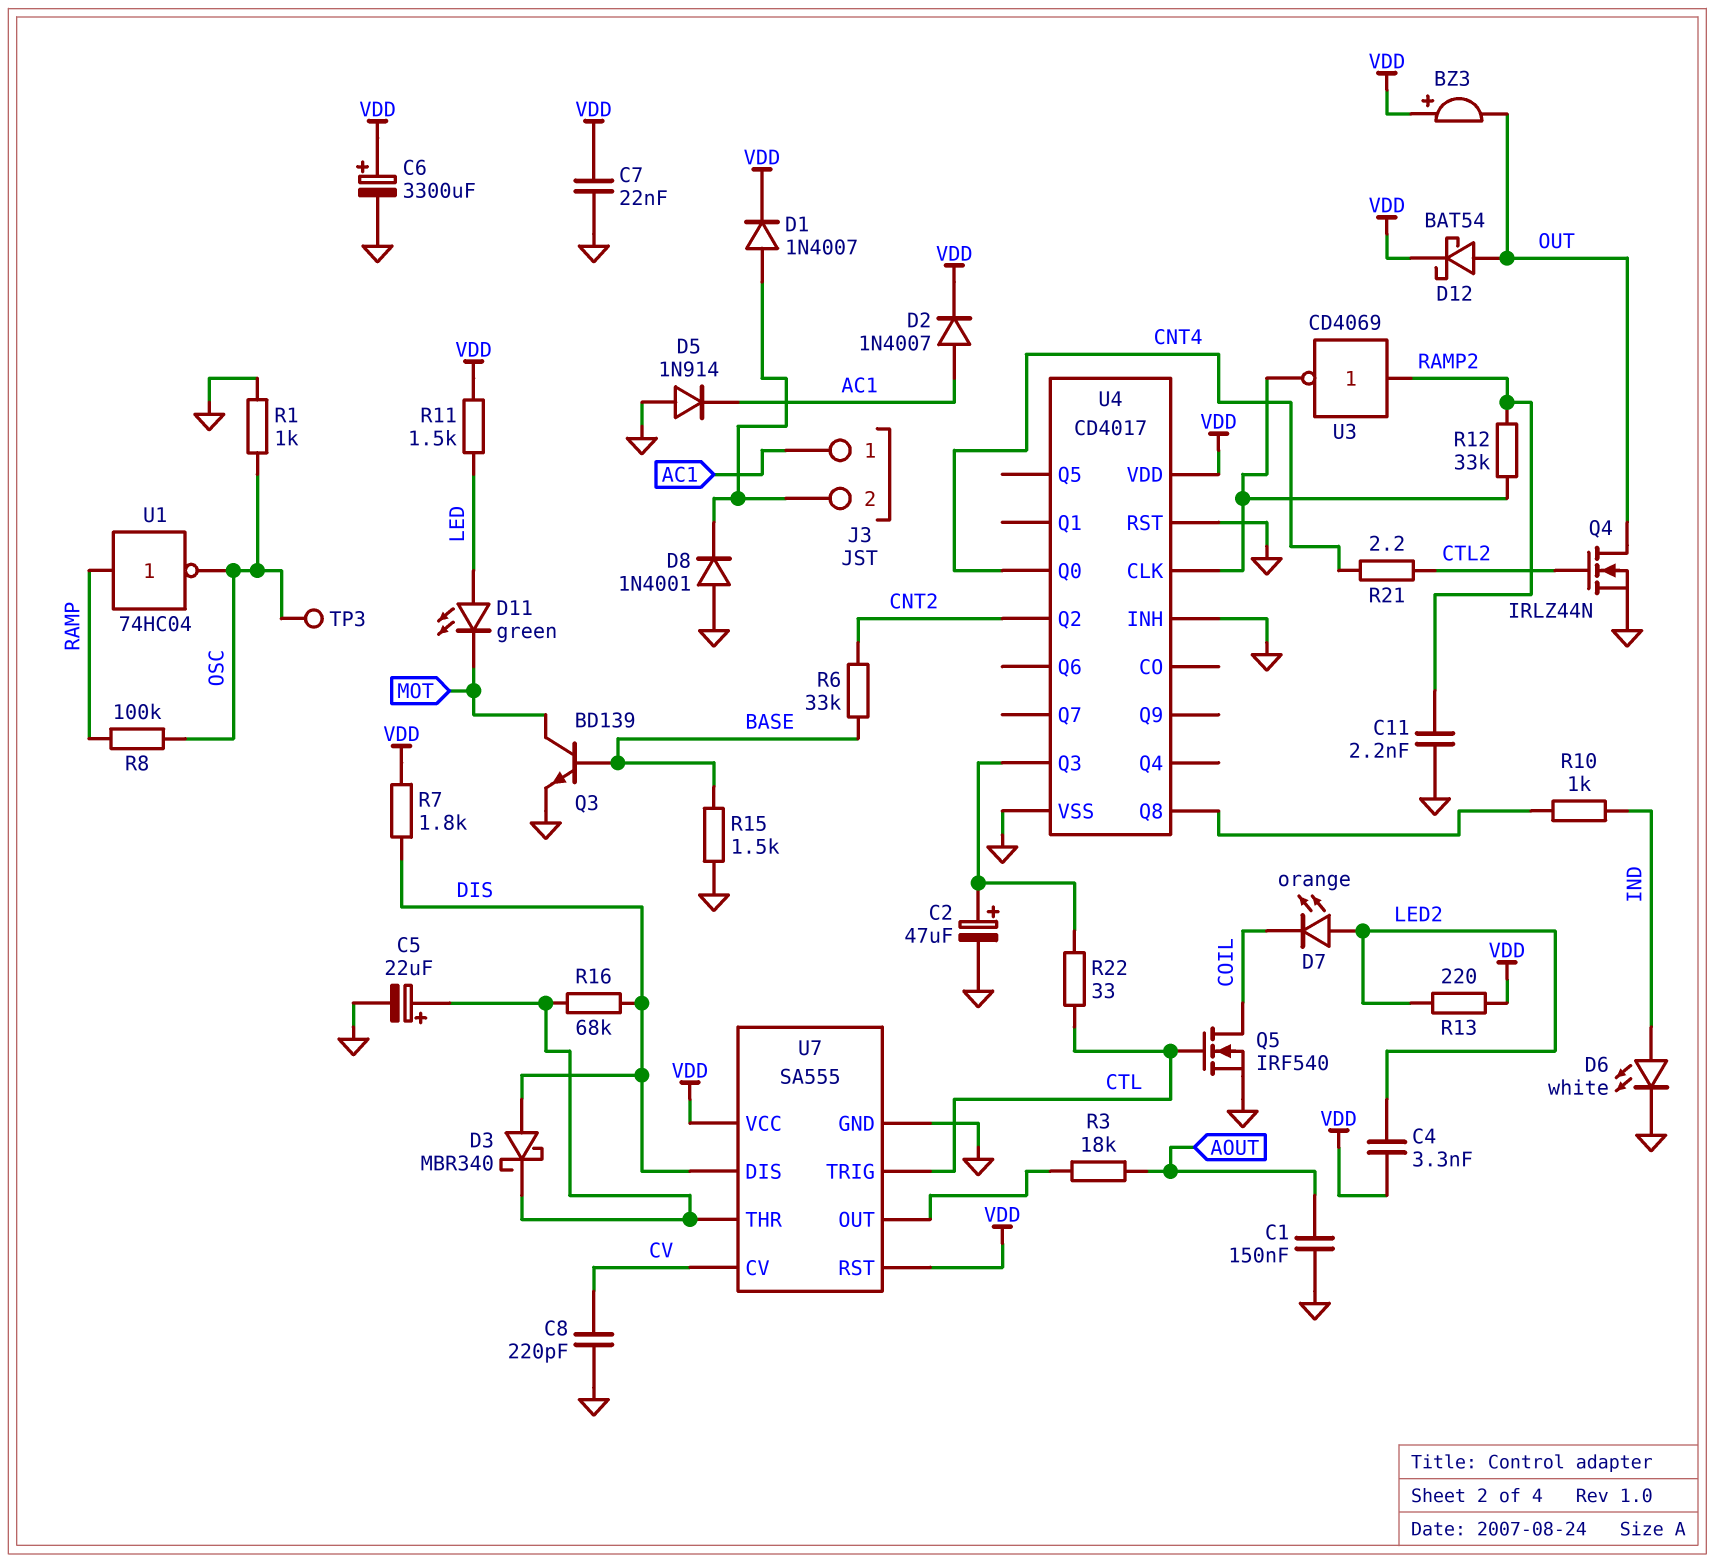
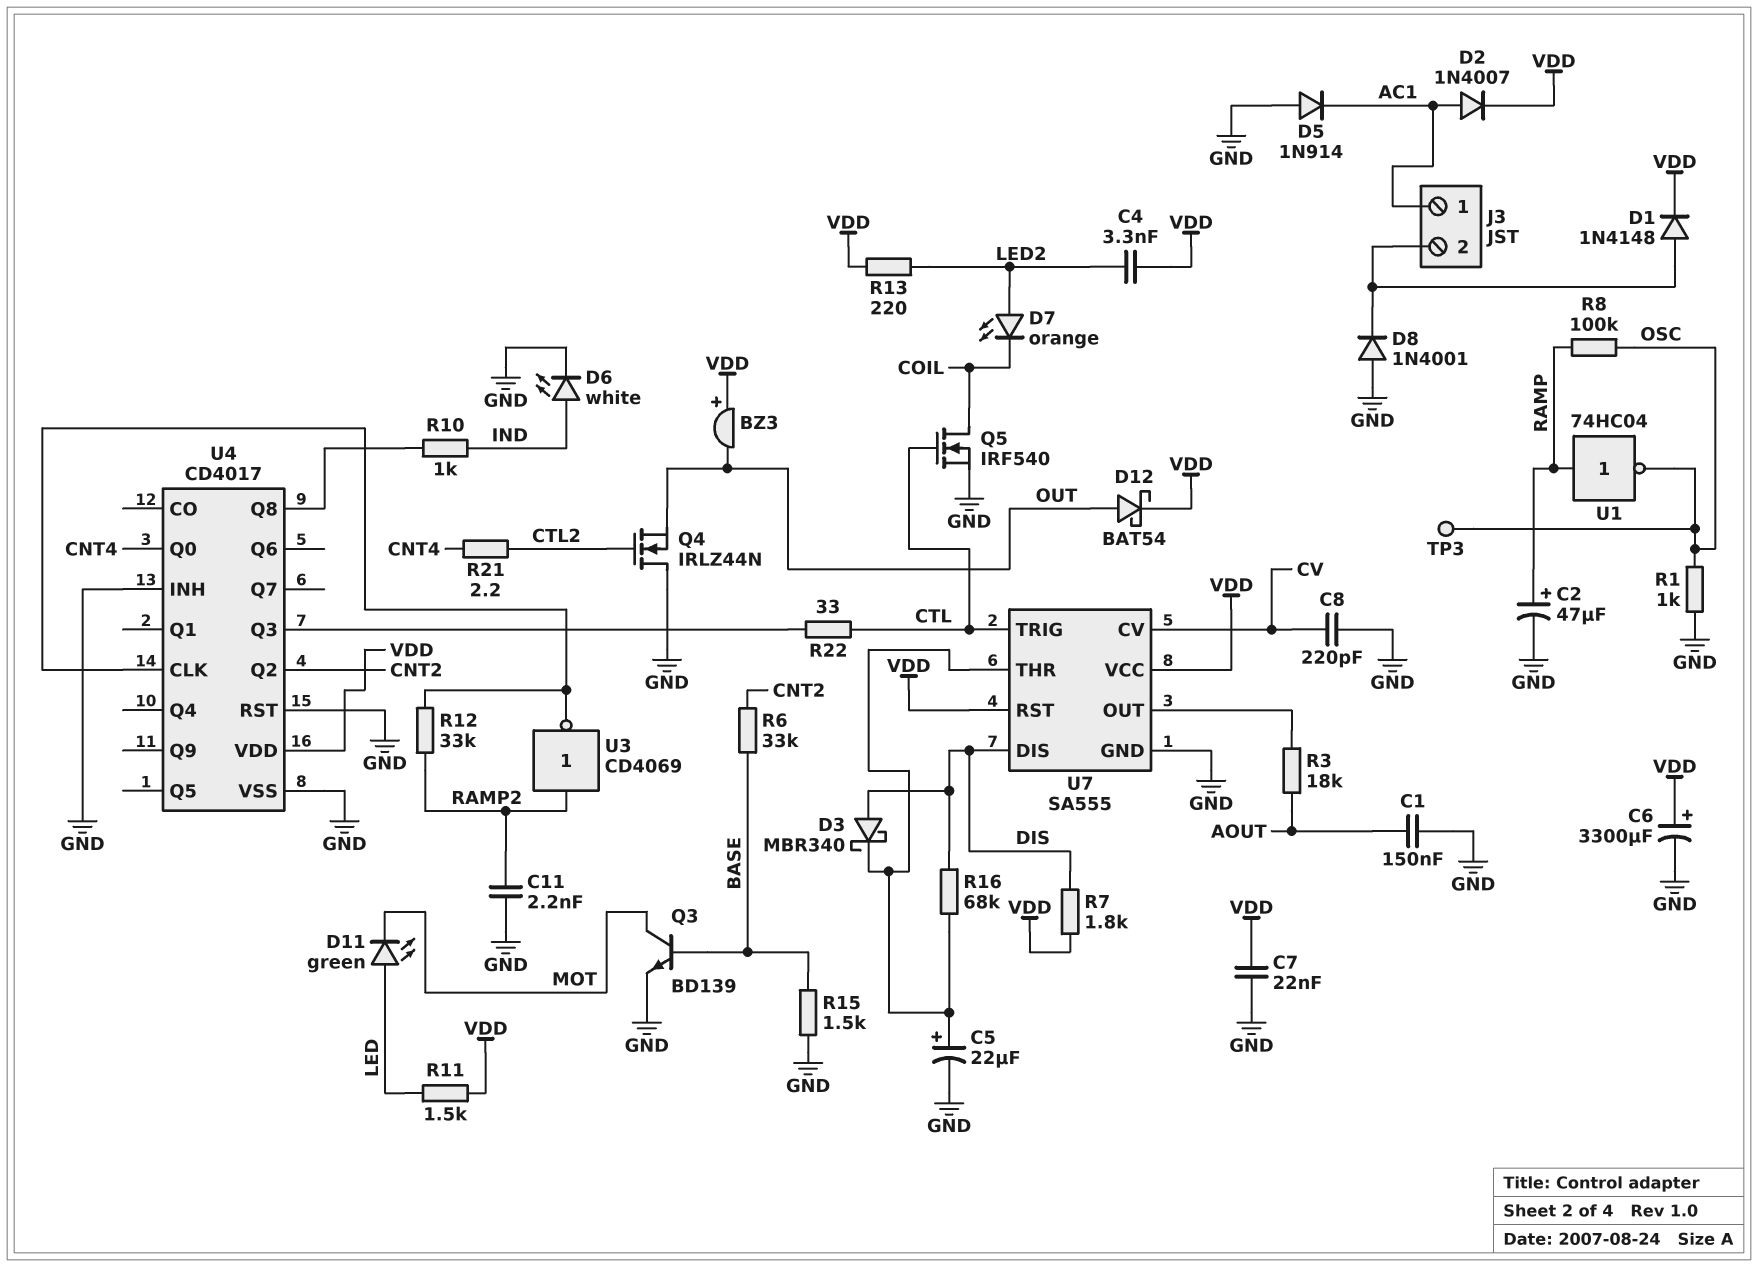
C2: 47uF (plus U4/Q3, minus GND) -> 47uF (plus RAMP, minus GND)
D1: diode 1N4007 (A J3/2, K VDD) -> diode 1N4148 (A J3/2, K VDD)
Q4: NMOS IRLZ44N (G CTL2, D OUT, S GND) -> NMOS IRLZ44N (G CTL2, D GND, S OUT)

